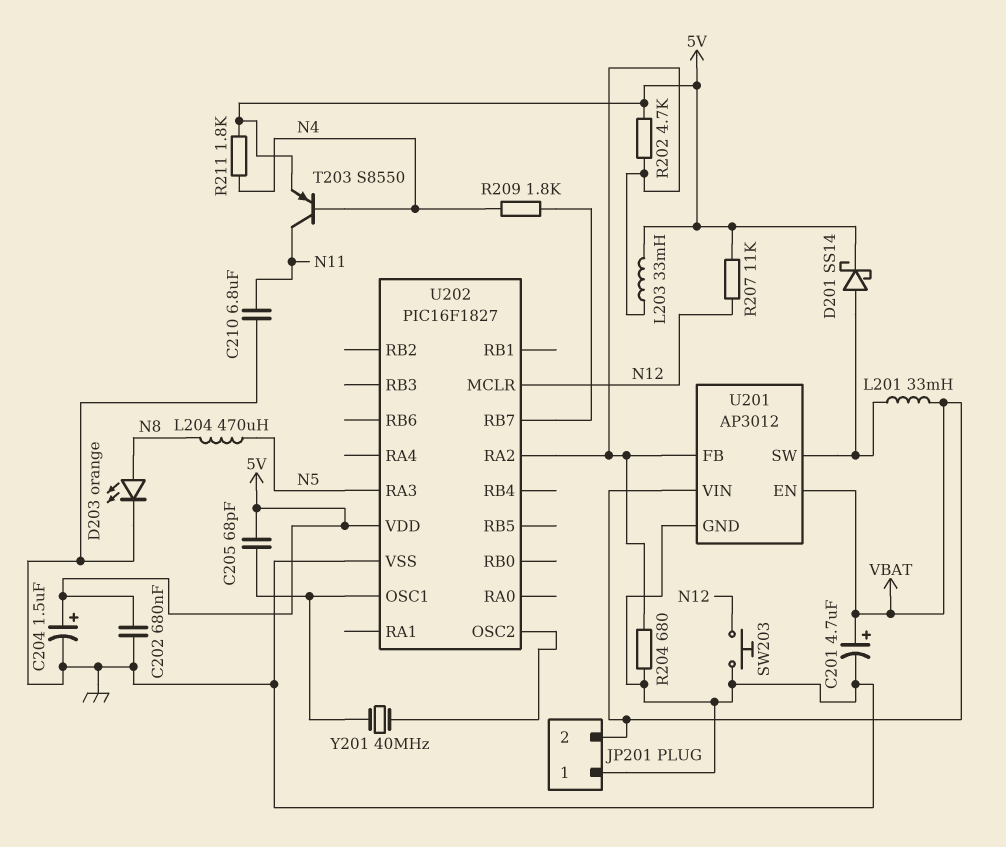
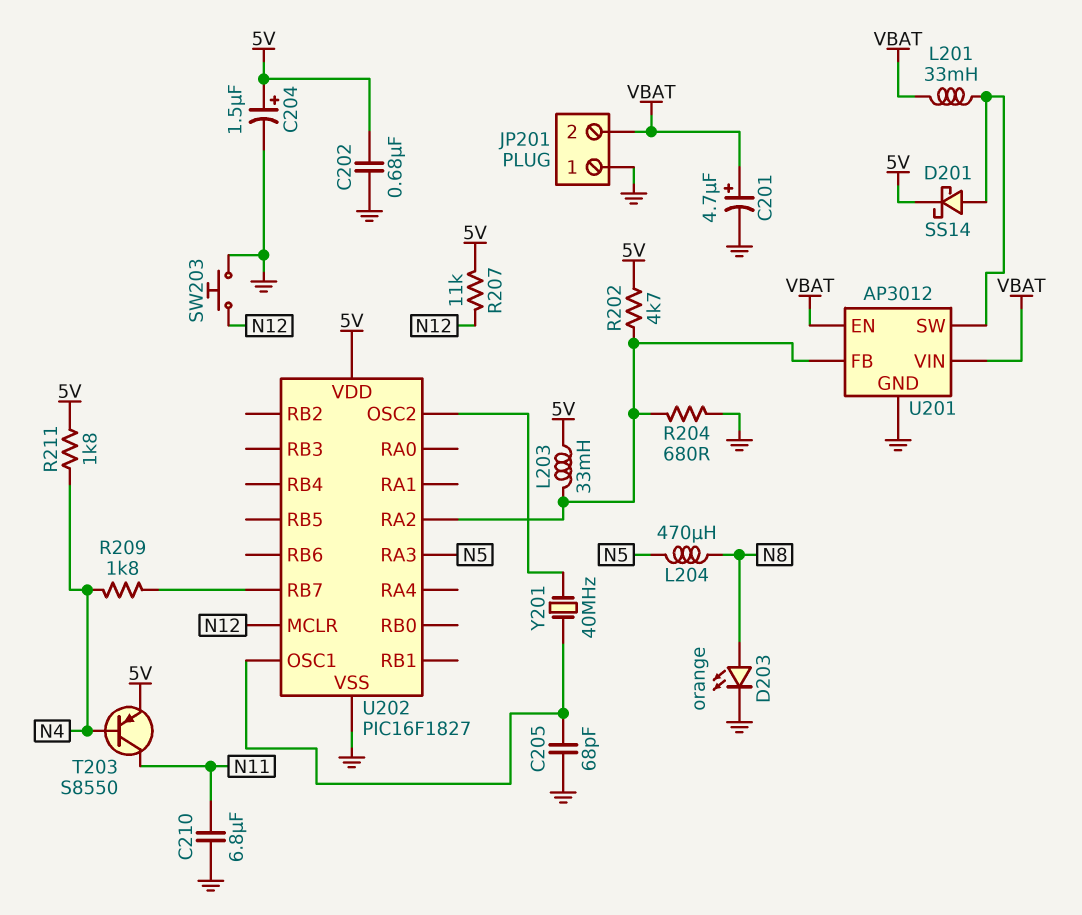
C205: 68pF (5V, U202/OSC1) -> 68pF (GND, U202/OSC1)

